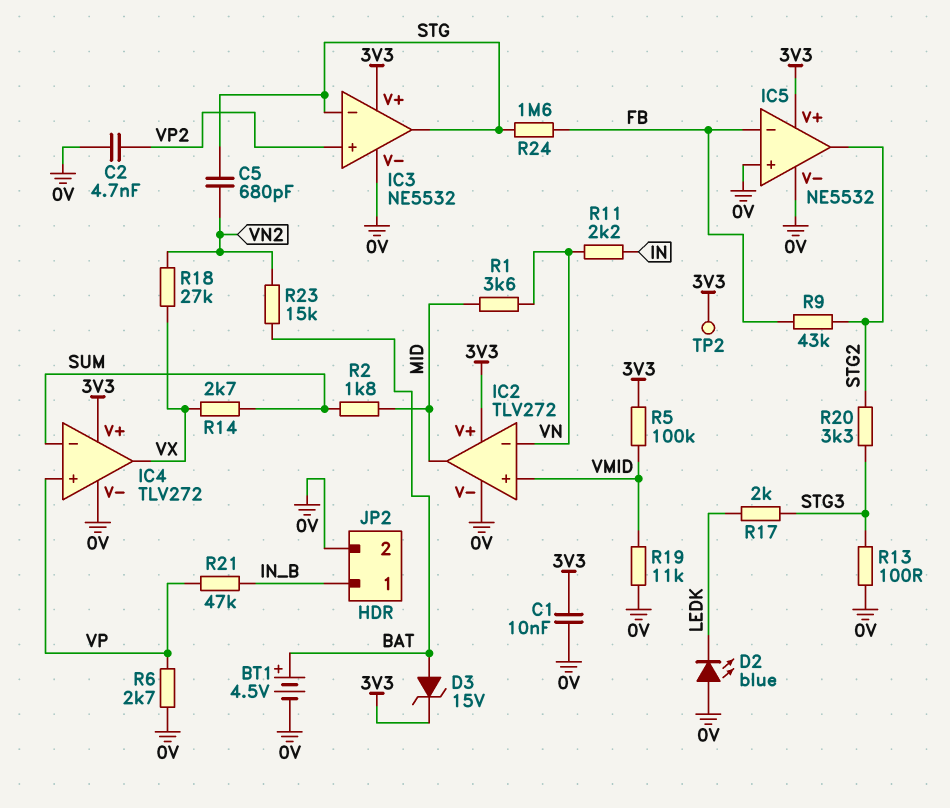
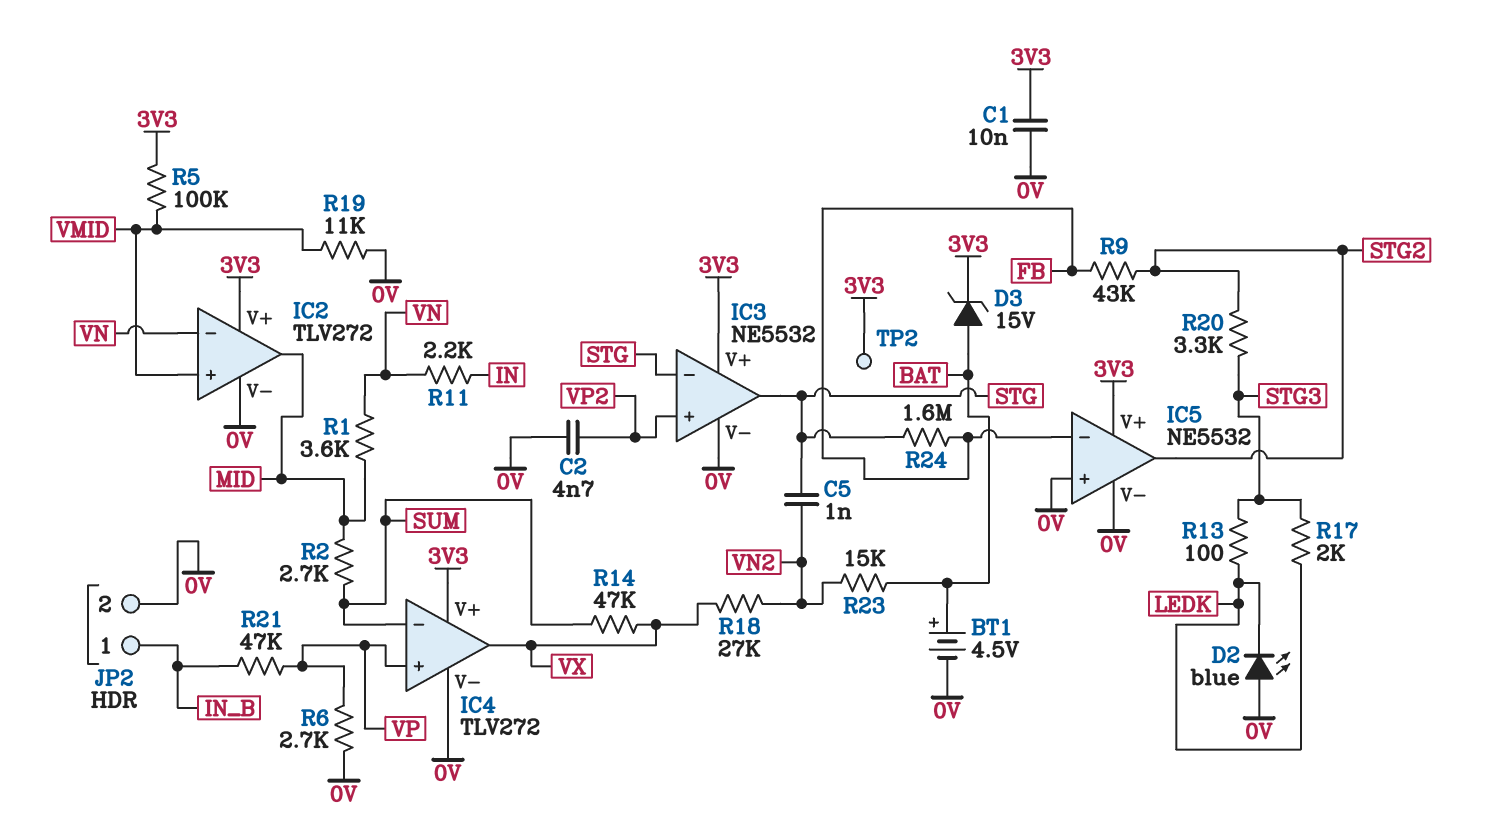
C5: 680pF (STG, VN2) -> 1nF (STG, VN2)
R2: 1.8k (MID, SUM) -> 2.7k (MID, SUM)
R13: 100 (0V, STG3) -> 100 (LEDK, STG3)
R14: 2.7k (SUM, VX) -> 47k (SUM, VX)

